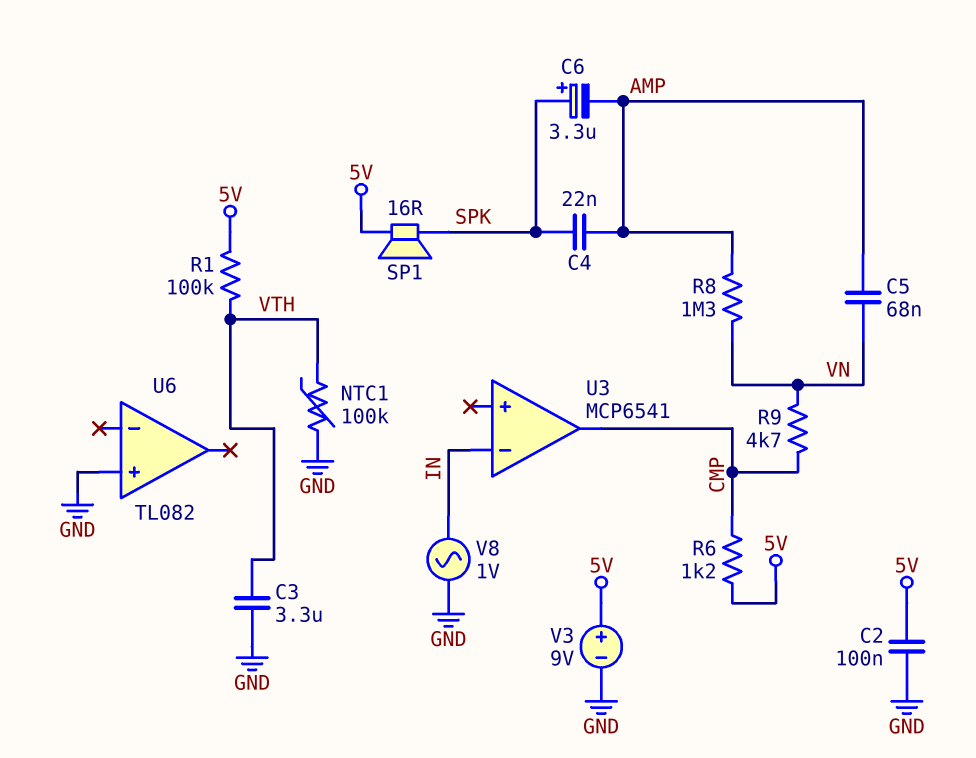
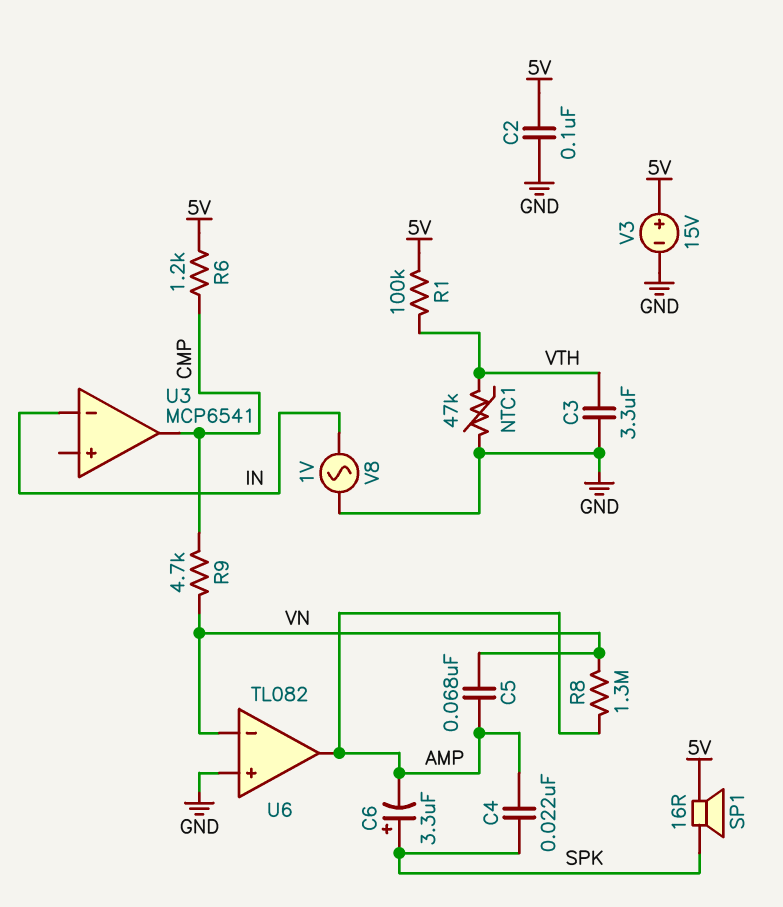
NTC1: 100k (GND, VTH) -> 47k (GND, VTH)
U6 pin in-: none -> VN
U6 pin out: none -> AMP
V3: 9V (plus 5V, minus GND) -> 15V (plus 5V, minus GND)

